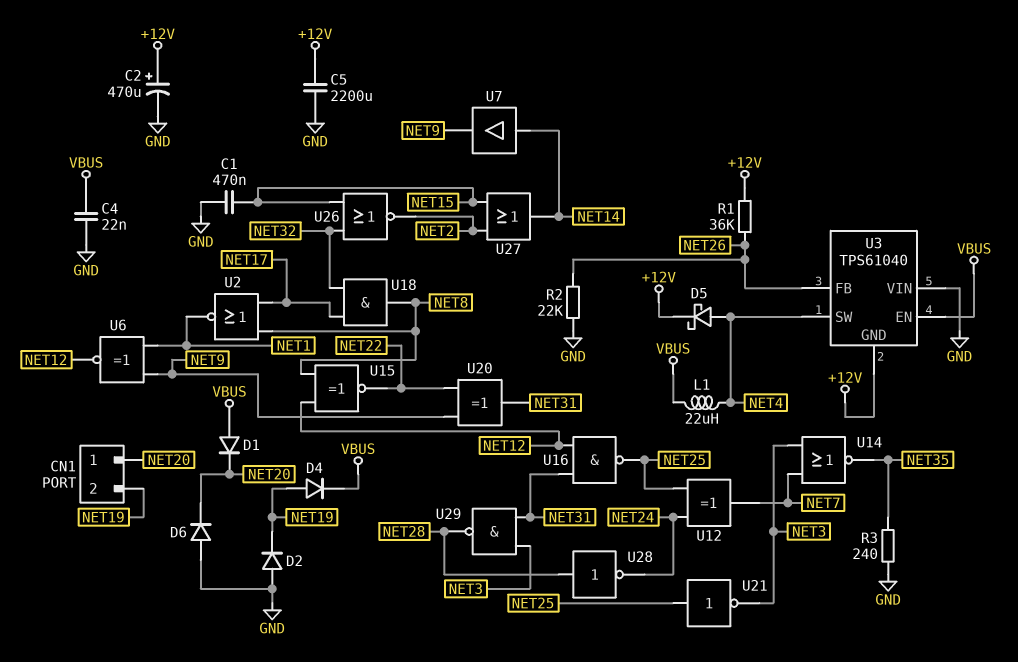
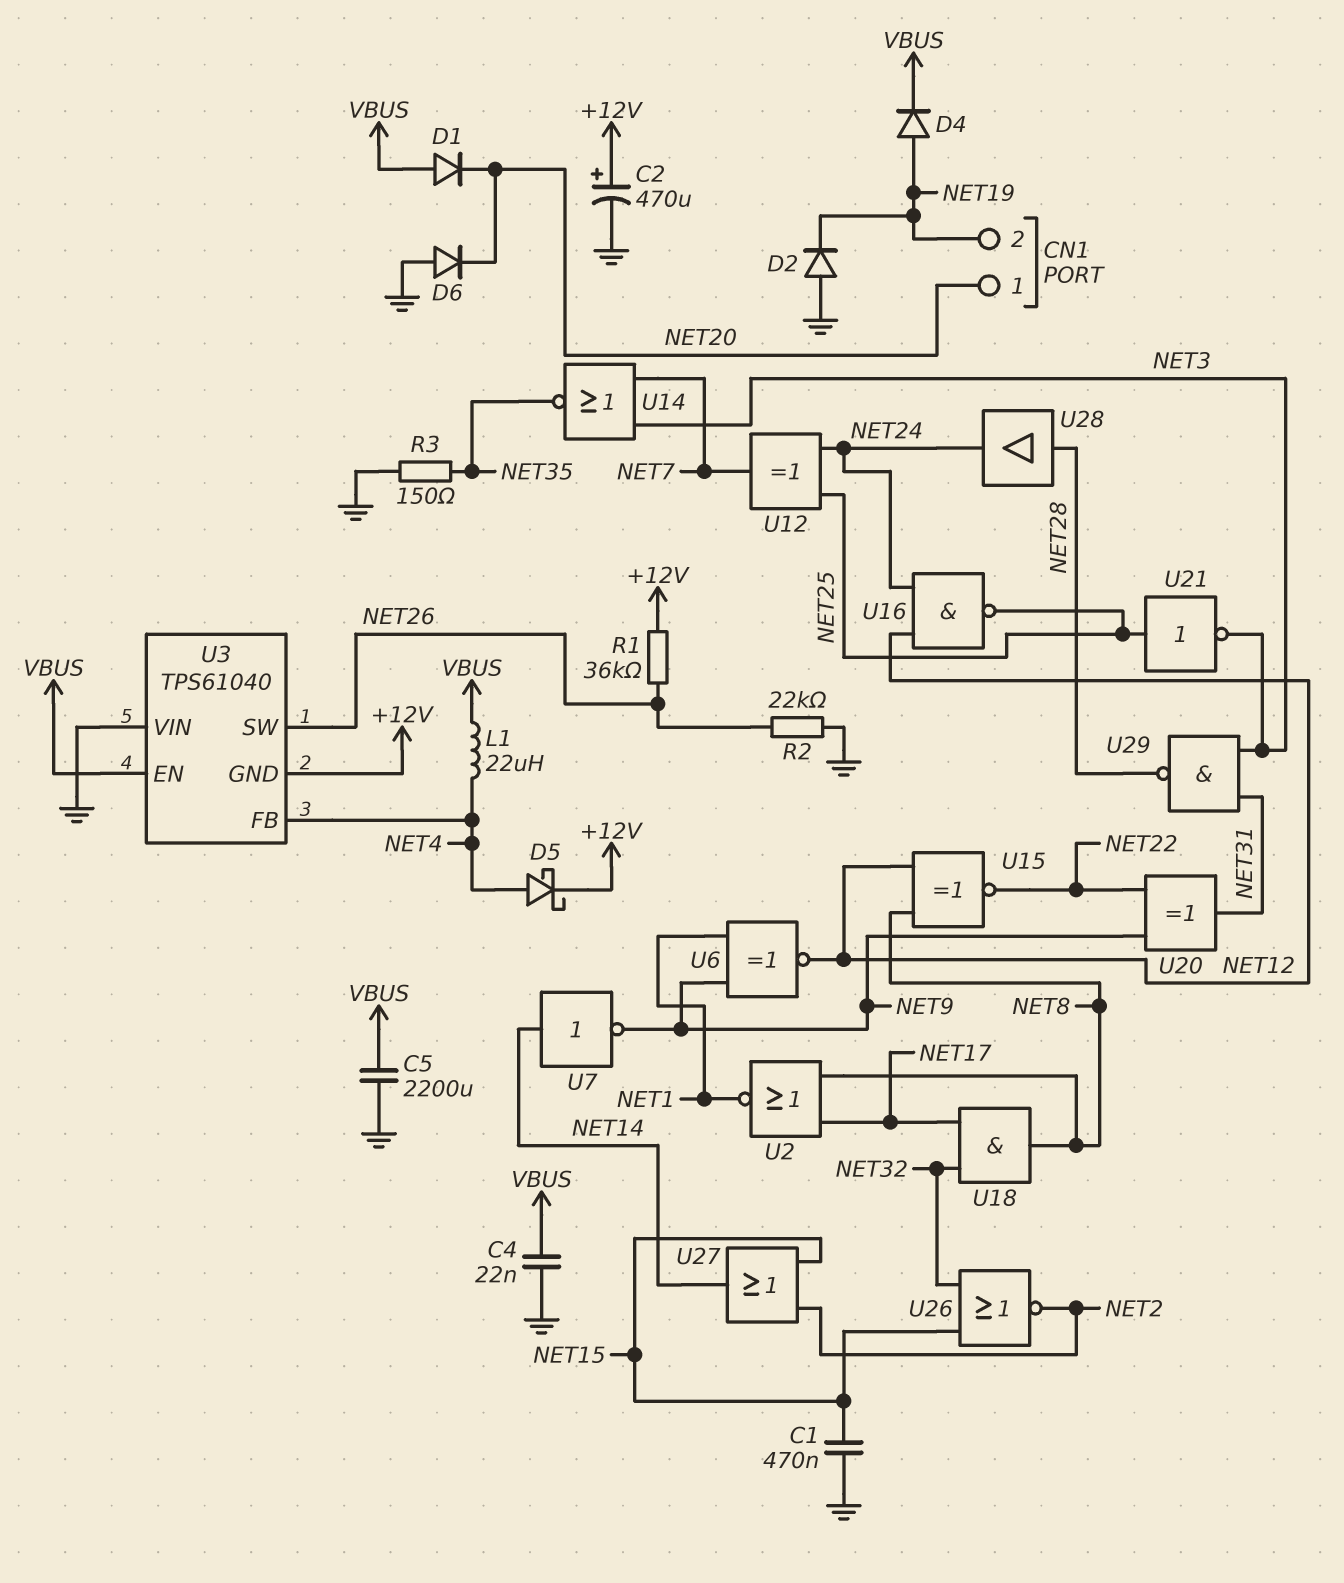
C5: 2200uF (+12V, GND) -> 2200uF (GND, VBUS)
R3: 240 (GND, NET35) -> 150 (GND, NET35)
U3 pin FB: NET26 -> NET4
U3 pin SW: NET4 -> NET26
U7: buffer (in NET14, out NET9) -> NOT (in NET14, out NET9)
U16: NAND (in NET12, in NET31, out NET25) -> NAND (in NET12, in NET24, out NET25)
U28: NOT (in NET28, out NET24) -> buffer (in NET28, out NET24)

